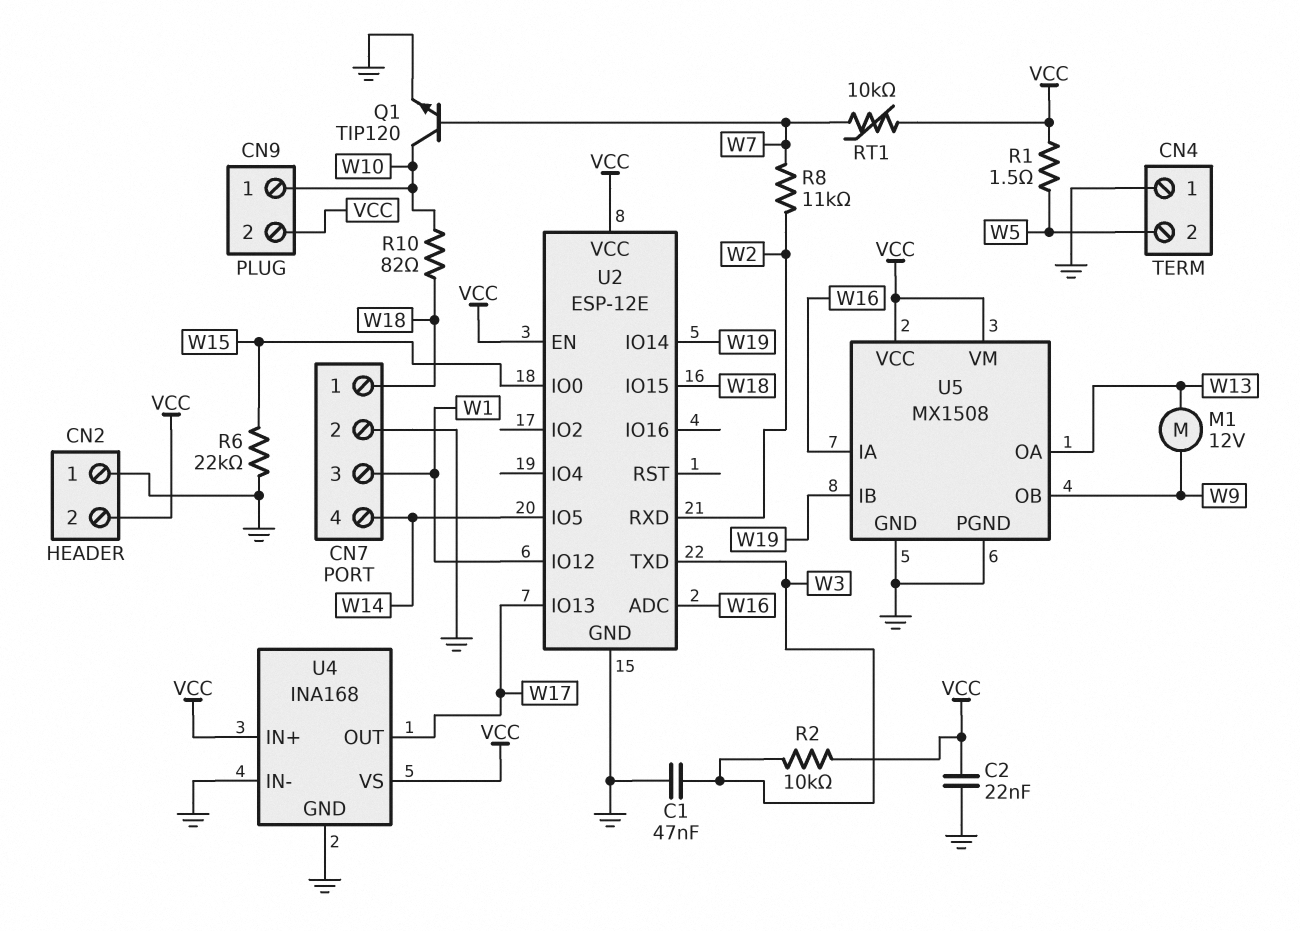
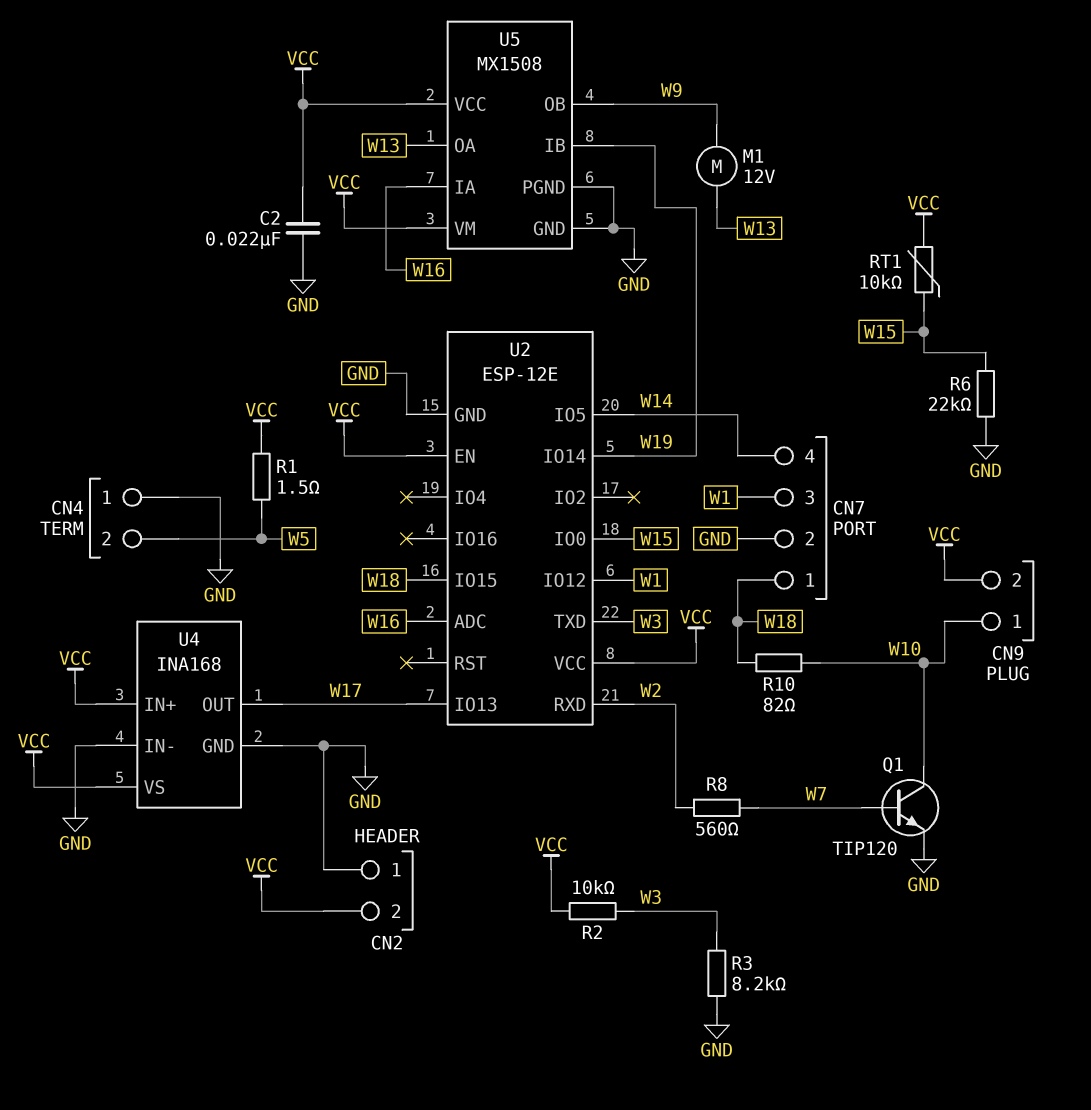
C1: 47nF (GND, W3) -> none
R3: none -> 8.2k (GND, W3)
R8: 11k (W2, W7) -> 560 (W2, W7)
RT1: 10k (VCC, W7) -> 10k (VCC, W15)

